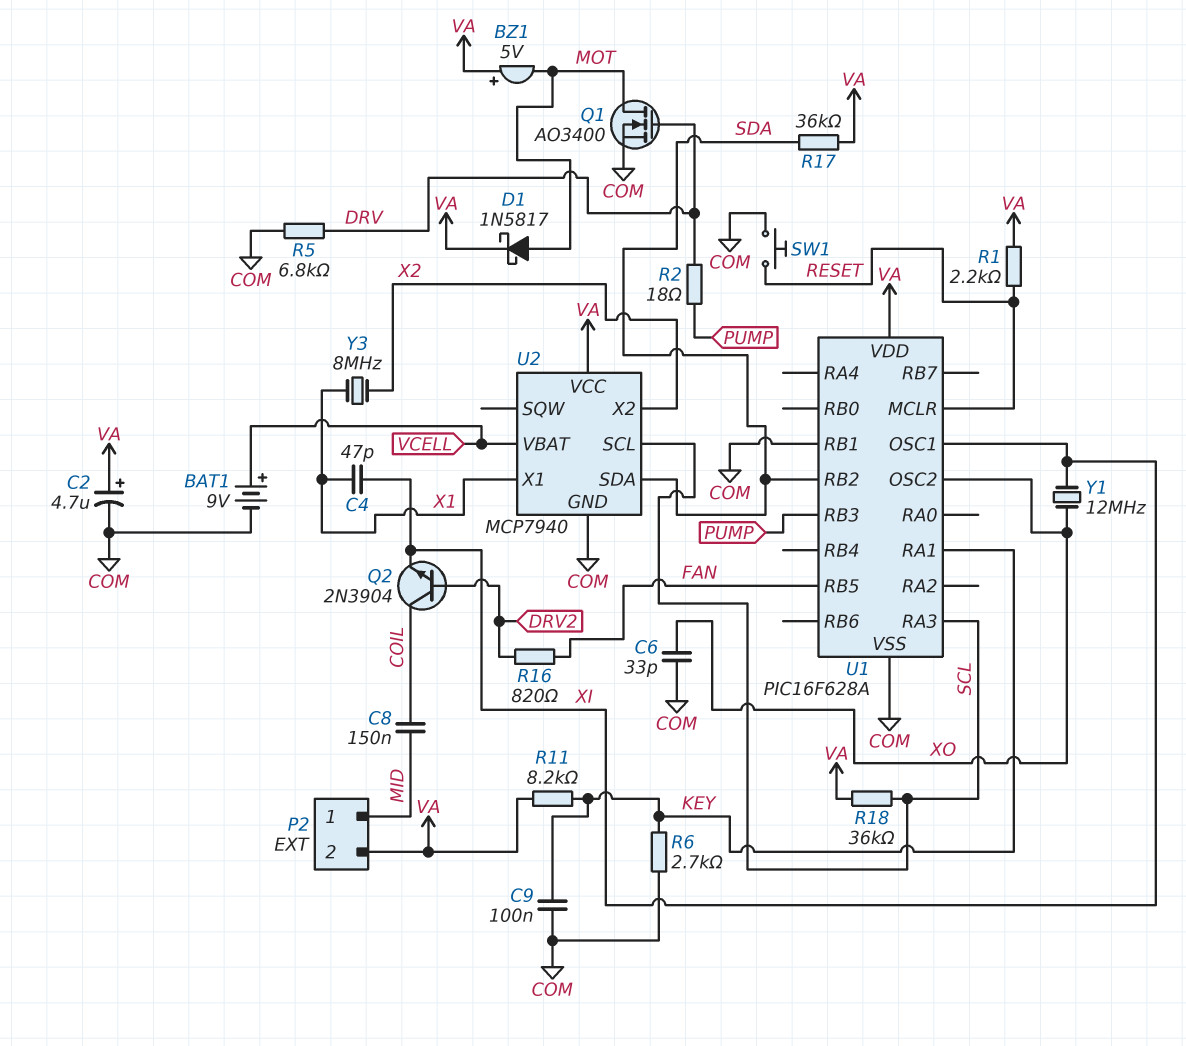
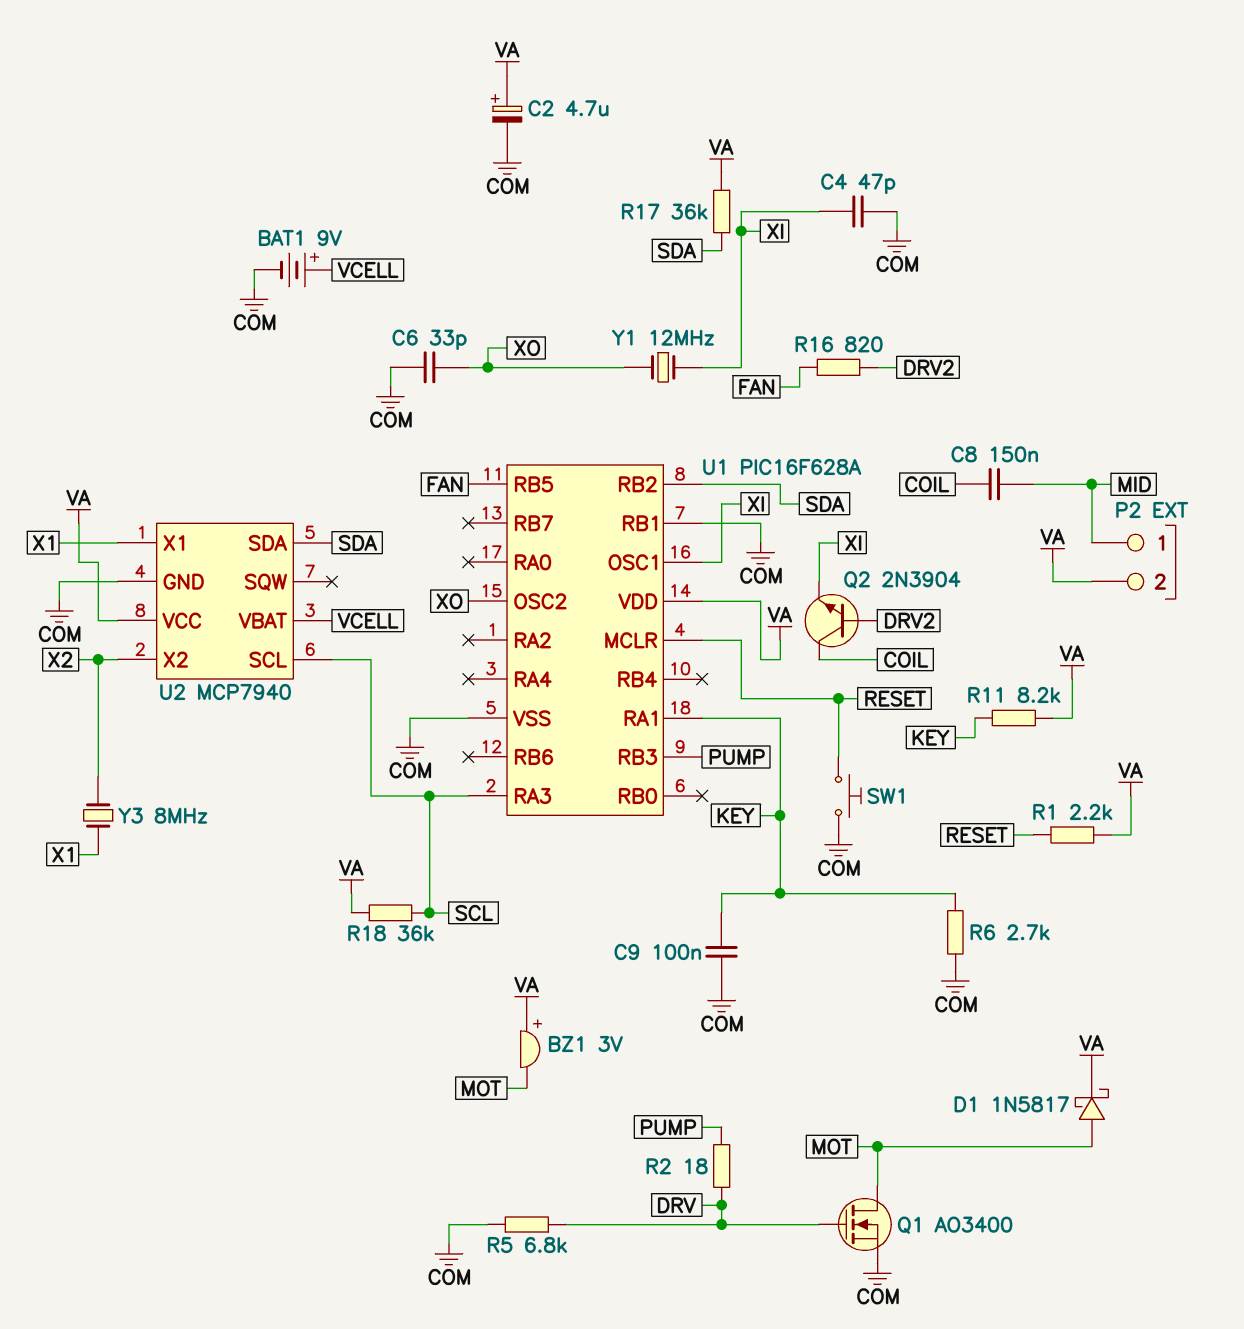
BZ1: buzzer 5V (plus VA, minus MOT) -> buzzer 3V (plus VA, minus MOT)
C4: 47pF (X1, XI) -> 47pF (COM, XI)

